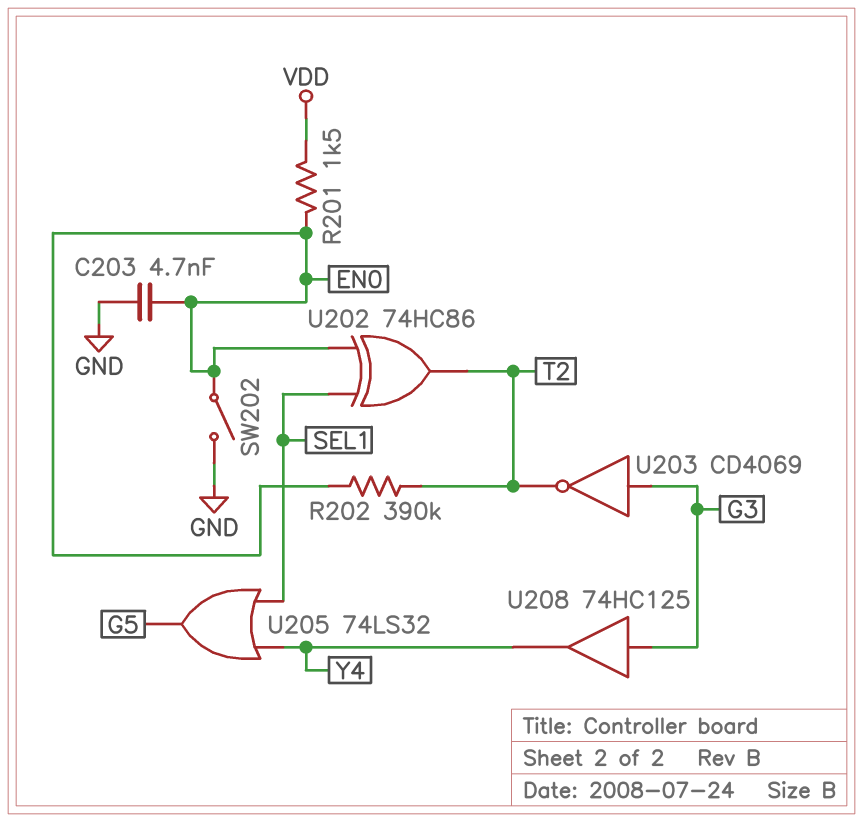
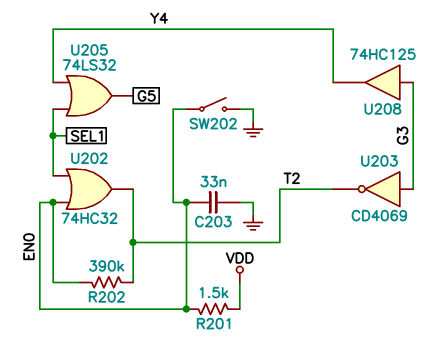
C203: 4.7nF (EN0, GND) -> 33nF (EN0, GND)
U202: XOR 74HC86 (in EN0, in SEL1, out T2) -> OR 74HC32 (in EN0, in SEL1, out T2)

